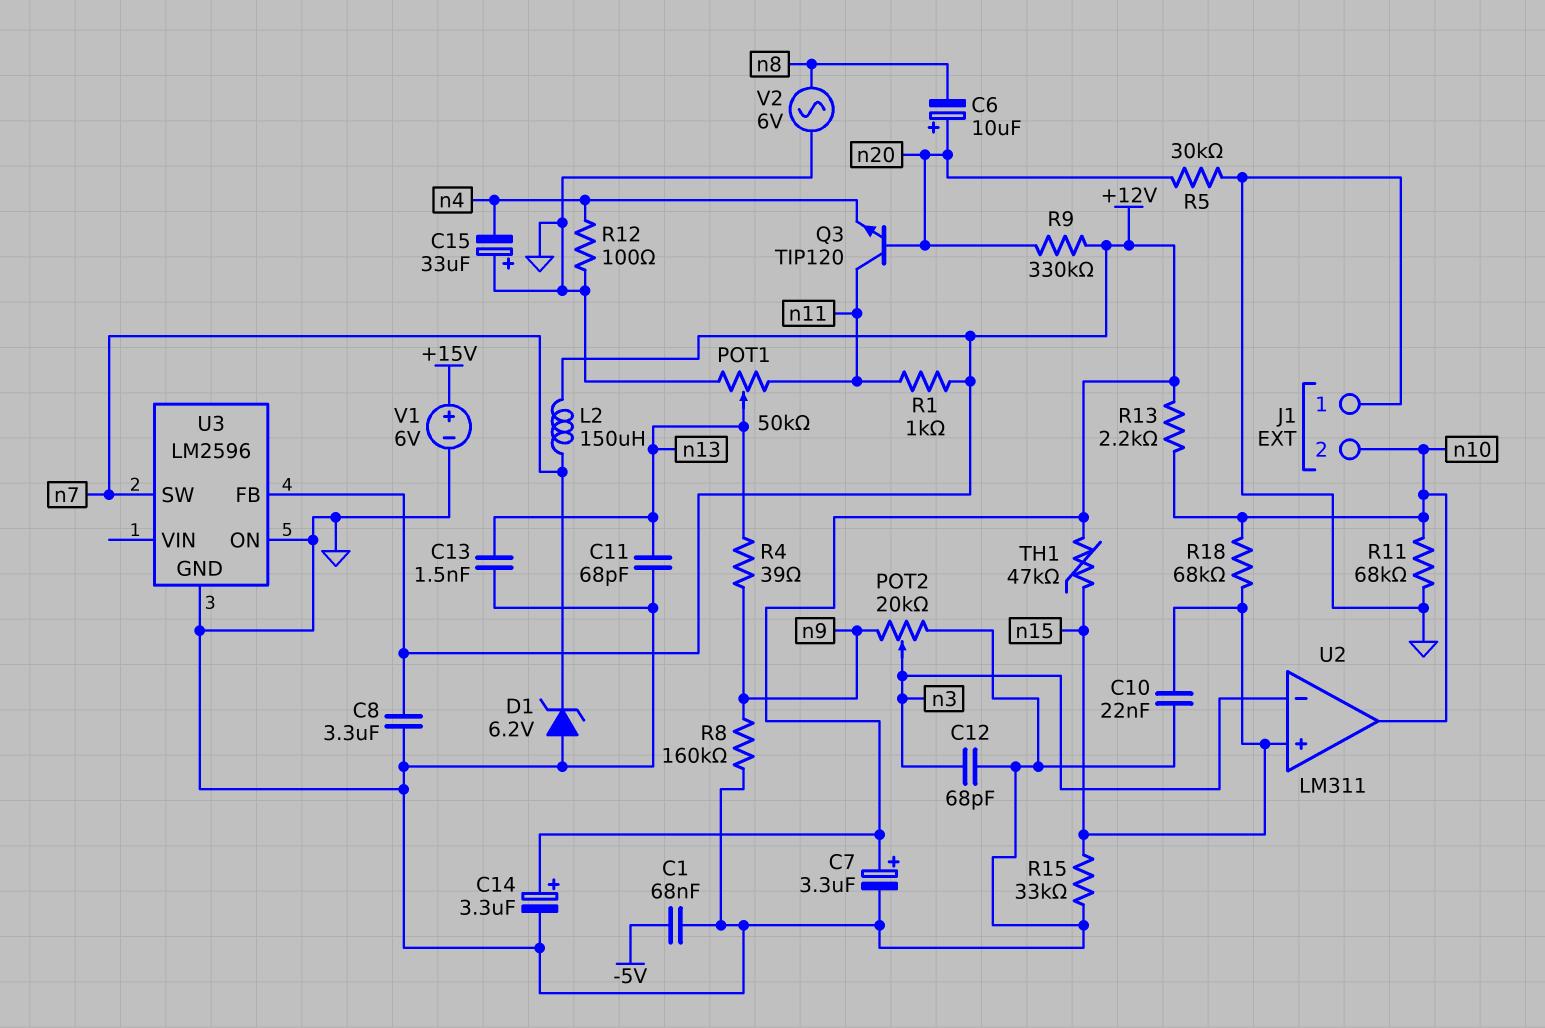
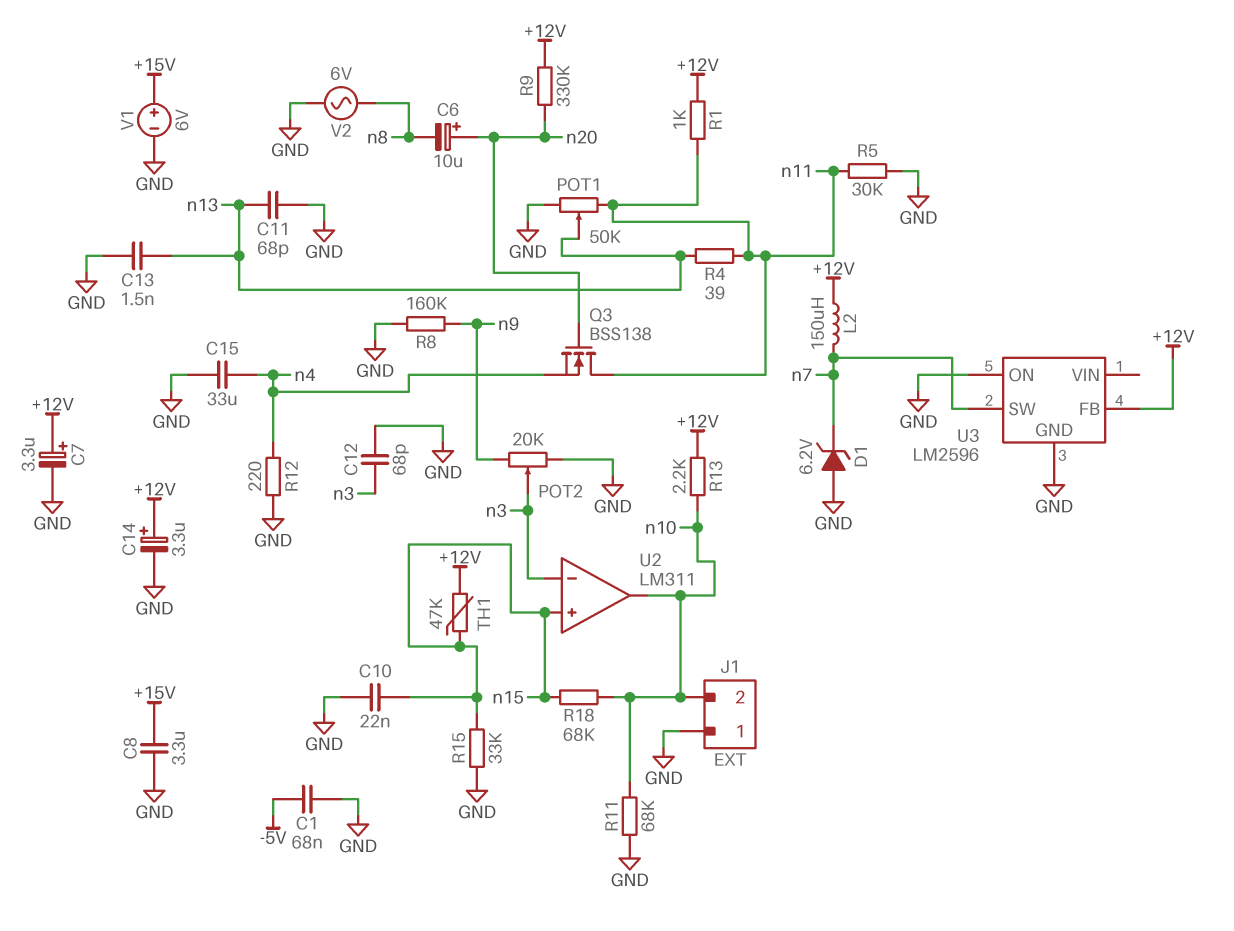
C8: 3.3uF (+12V, GND) -> 3.3uF (+15V, GND)
C15: 33uF (plus GND, minus n4) -> 33uF (GND, n4)
Q3: NPN TIP120 (B n20, C n11, E n4) -> NMOS BSS138 (G n20, D n11, S n4)
R4: 39 (n9, n13) -> 39 (n11, n13)
R5: 30k (GND, n20) -> 30k (GND, n11)
R12: 100 (GND, n4) -> 220 (GND, n4)

